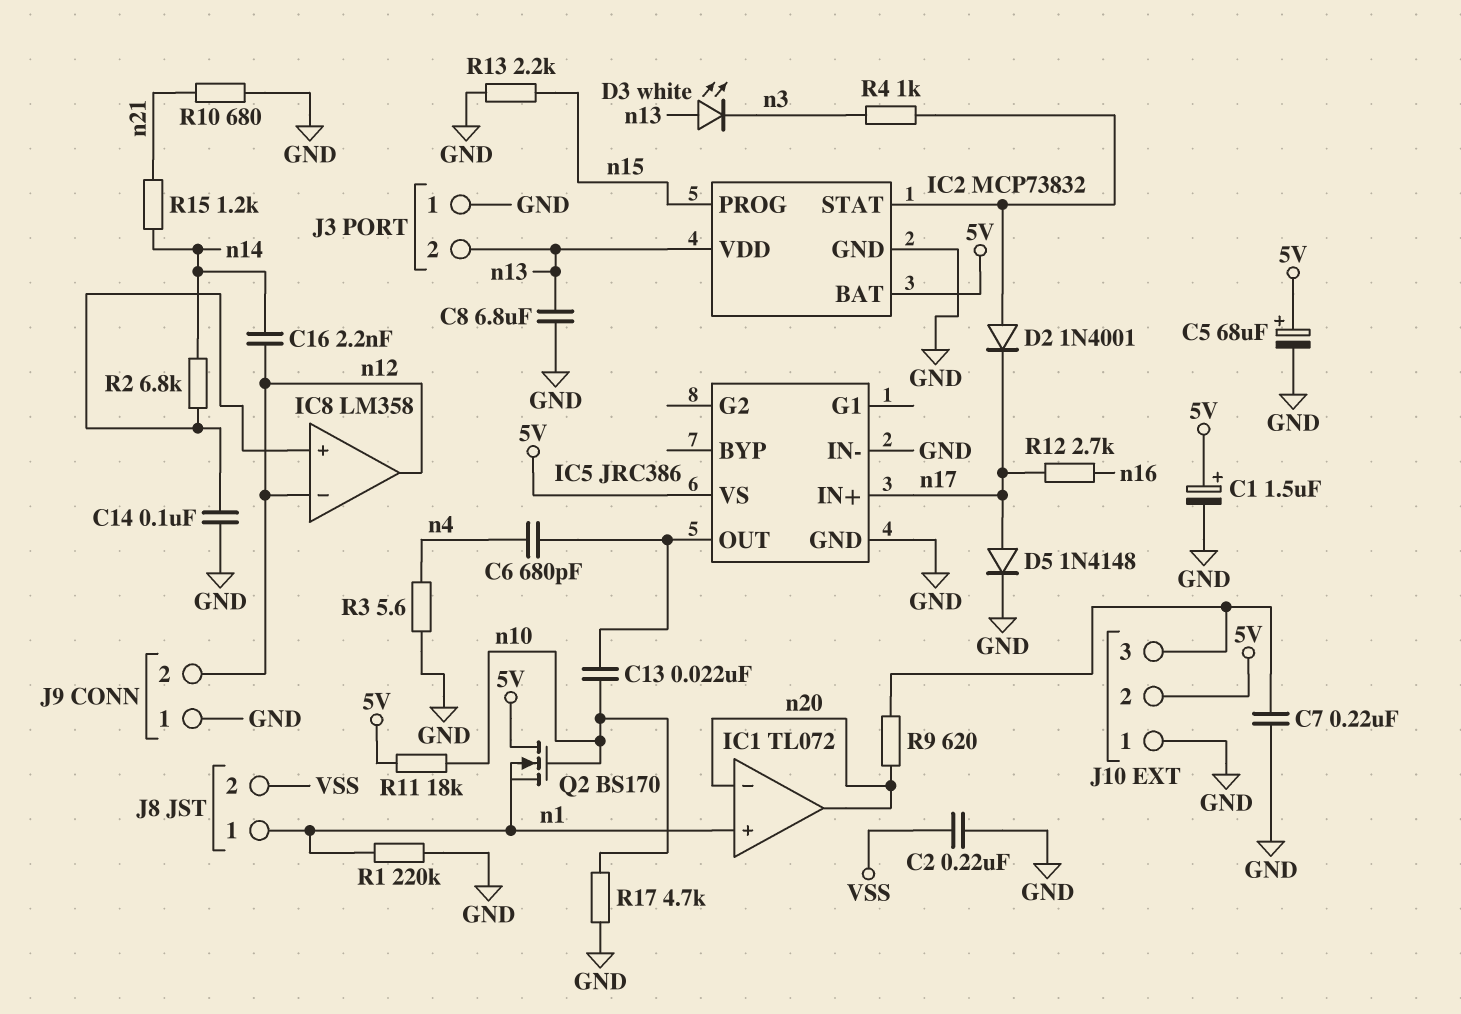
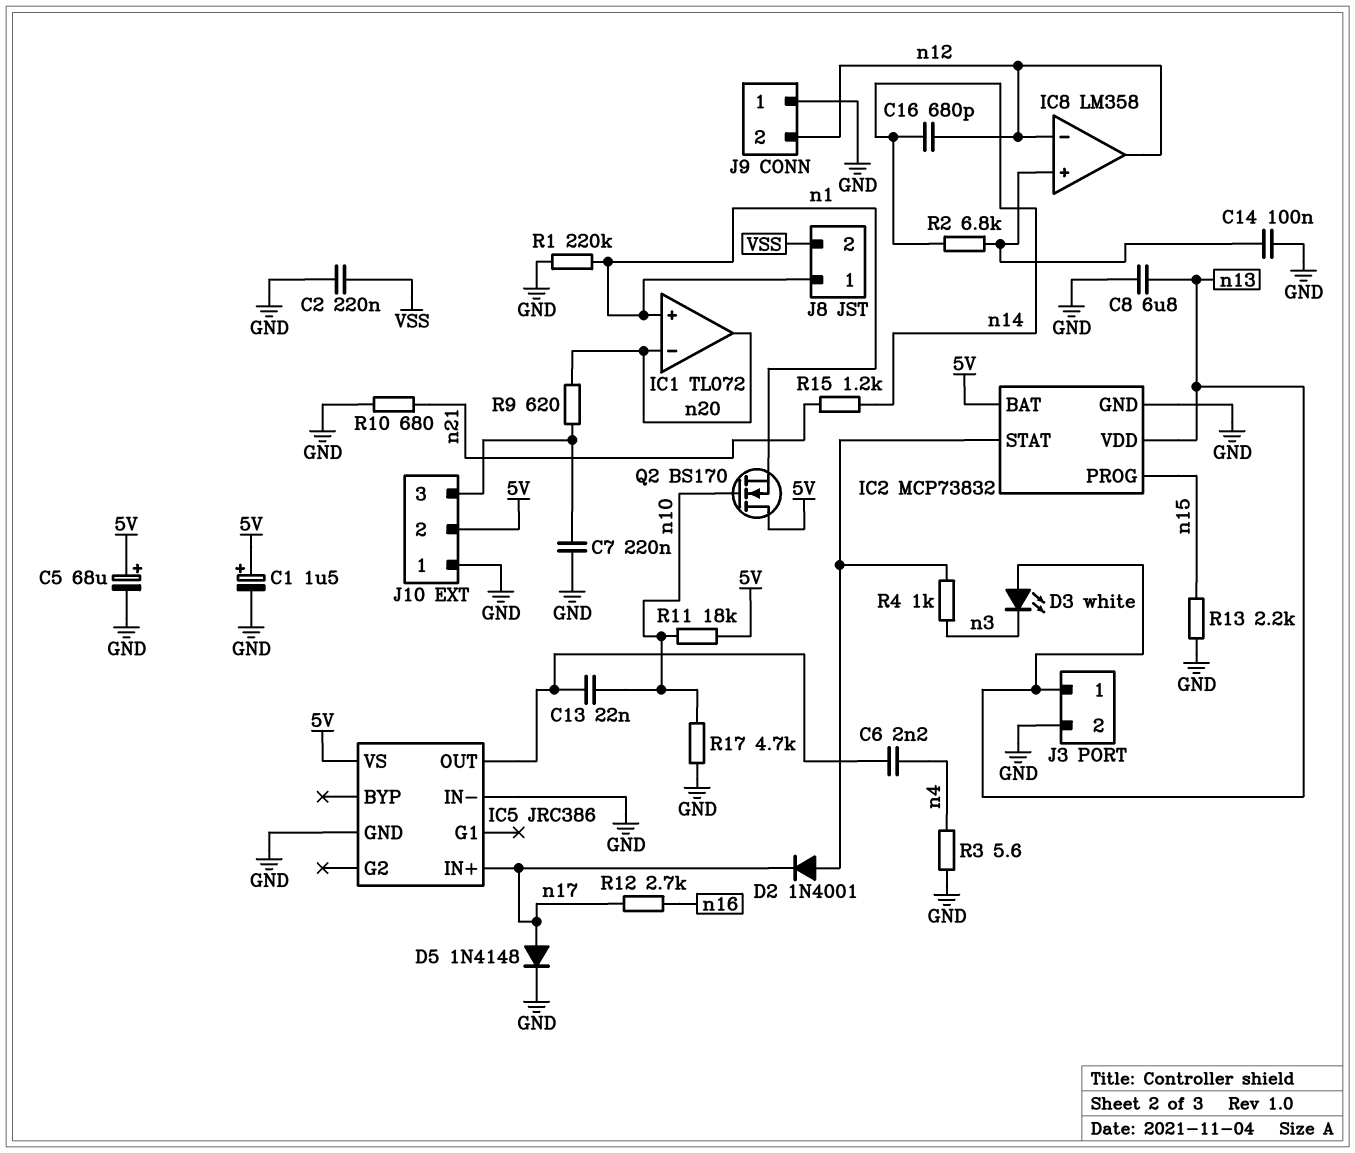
C6: 680pF (IC5/OUT, n4) -> 2.2nF (IC5/OUT, n4)
C16: 2.2nF (n12, n14) -> 680pF (n12, n14)
J3 pin 1: GND -> n13
J3 pin 2: n13 -> GND

